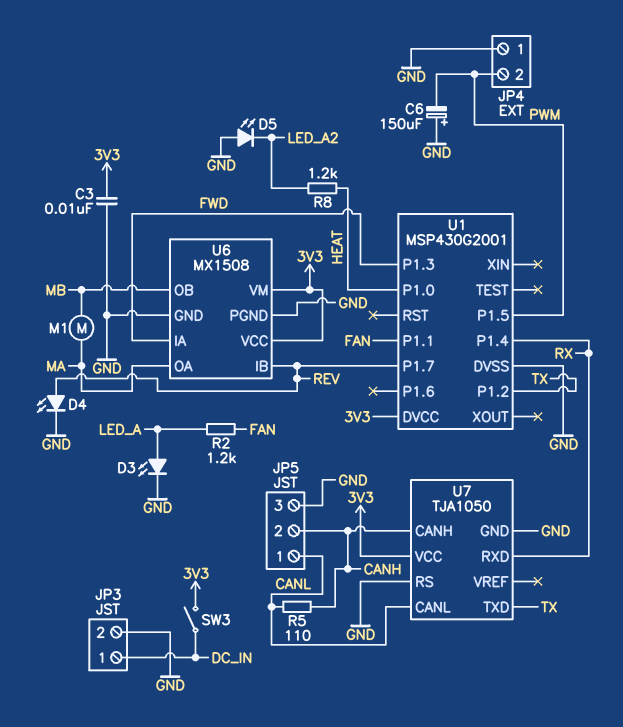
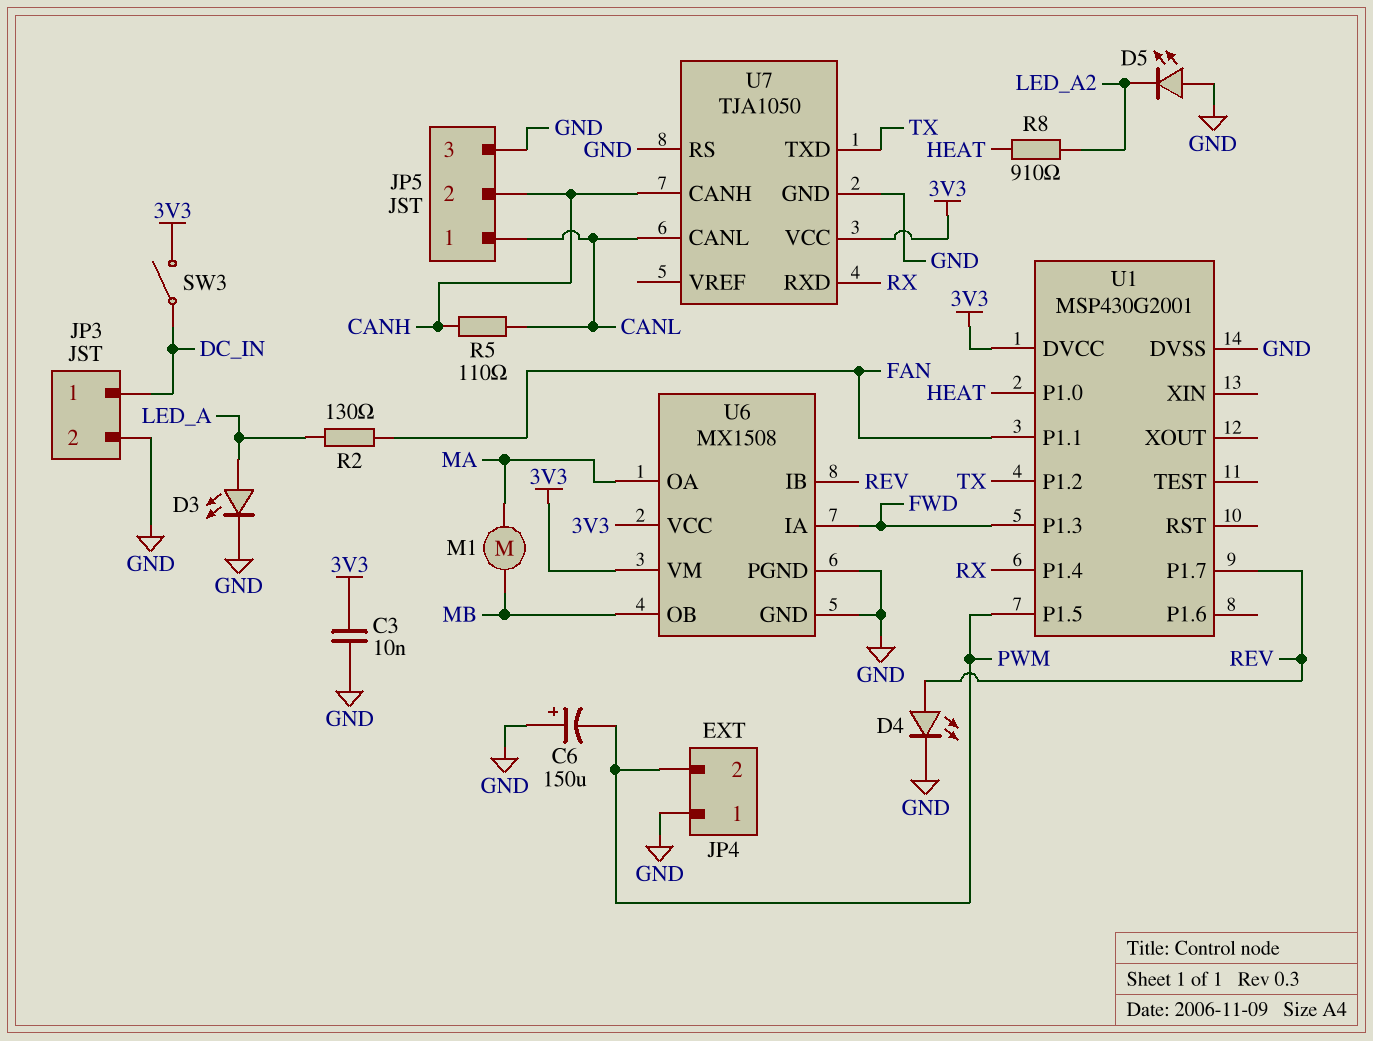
R2: 1.2k (FAN, LED_A) -> 130 (FAN, LED_A)
R8: 1.2k (HEAT, LED_A2) -> 910 (HEAT, LED_A2)

